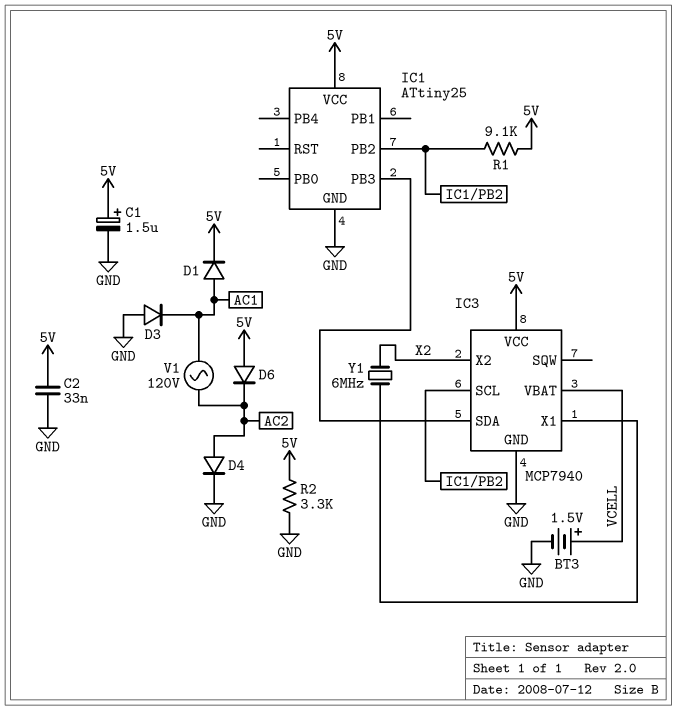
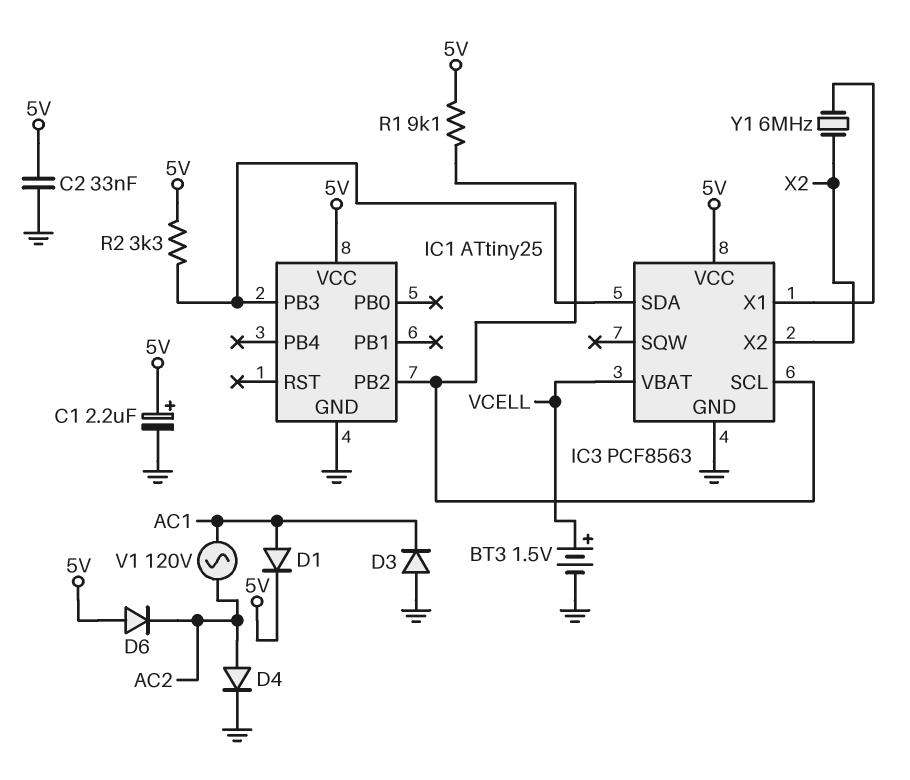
C1: 1.5uF (plus 5V, minus GND) -> 2.2uF (plus 5V, minus GND)
IC3: MCP7940 -> PCF8563
R2: 3.3k (5V, GND) -> 3.3k (5V, IC1/PB3)

